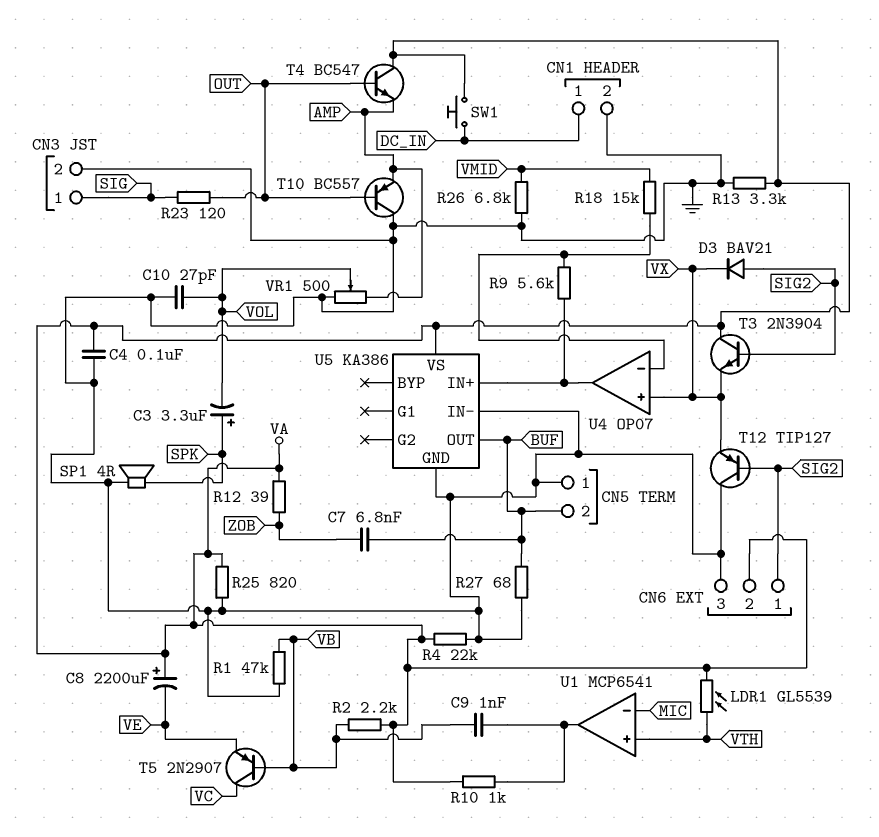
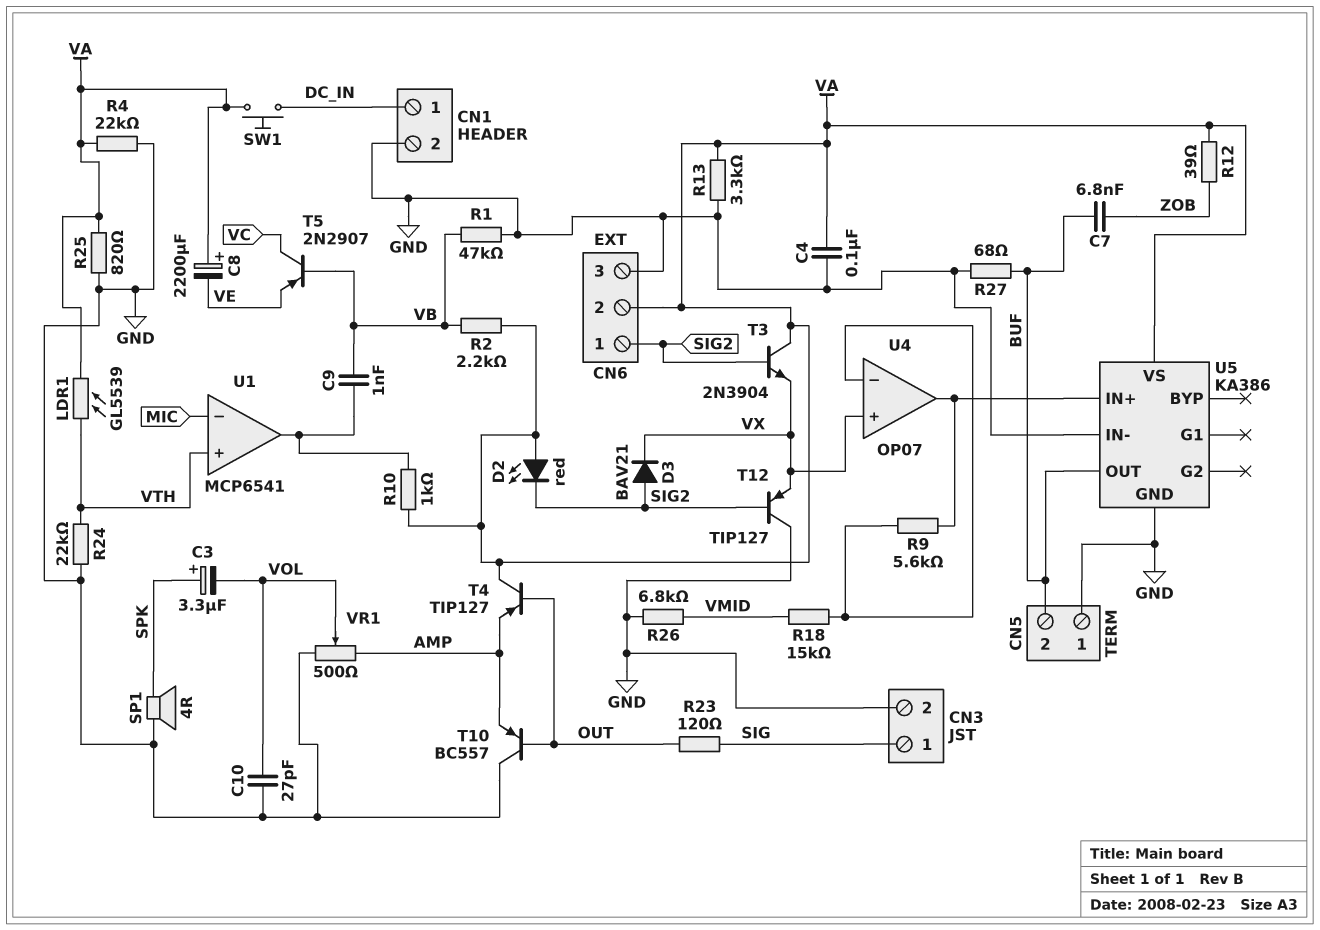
D2: none -> LED red (A VA, K SIG2)
R24: none -> 22k (GND, VTH)
T4: NPN BC547 (B OUT, C VA, E AMP) -> PNP TIP127 (B OUT, C VA, E AMP)

